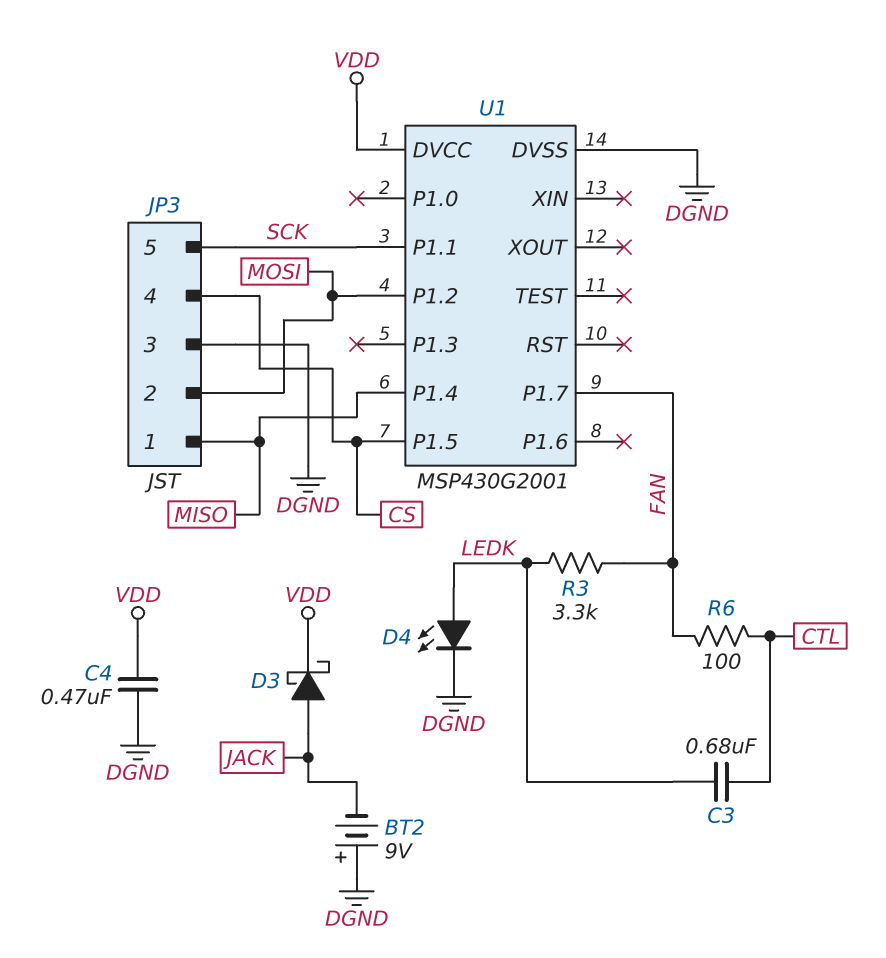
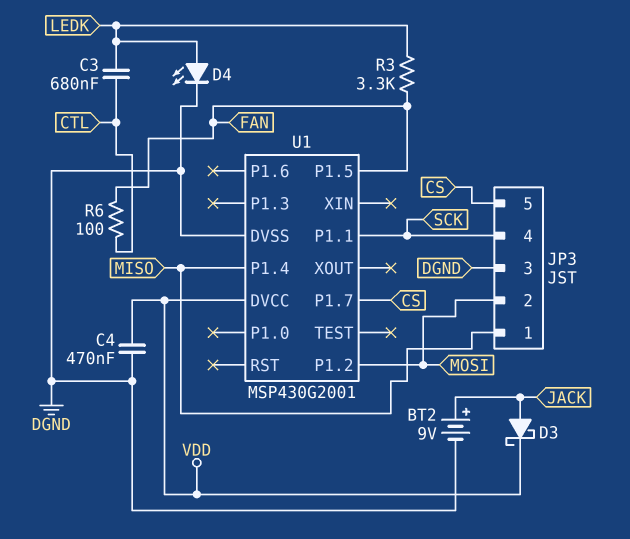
BT2: 9V (plus DGND, minus JACK) -> 9V (plus JACK, minus DGND)
JP3 pin 4: CS -> SCK
JP3 pin 5: SCK -> CS
U1 pin P1.5: CS -> FAN
U1 pin P1.7: FAN -> CS

